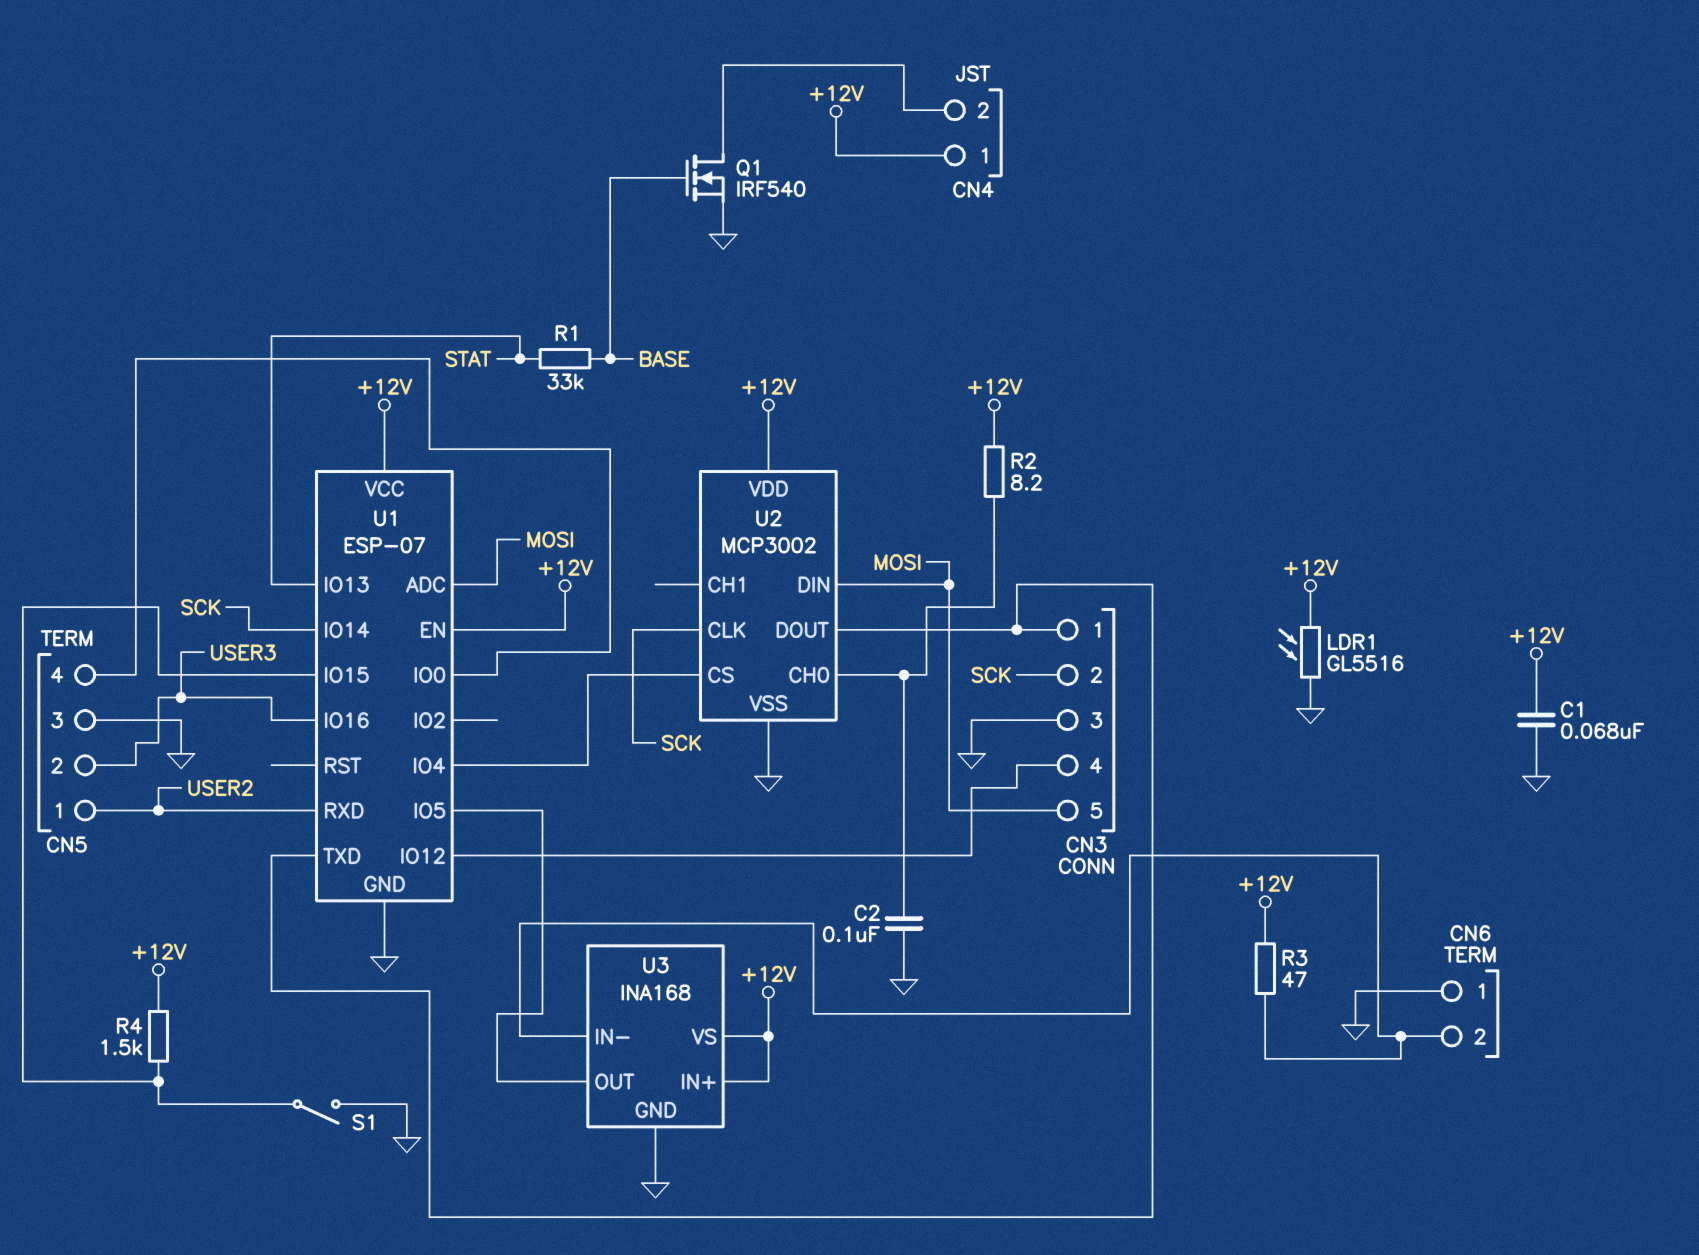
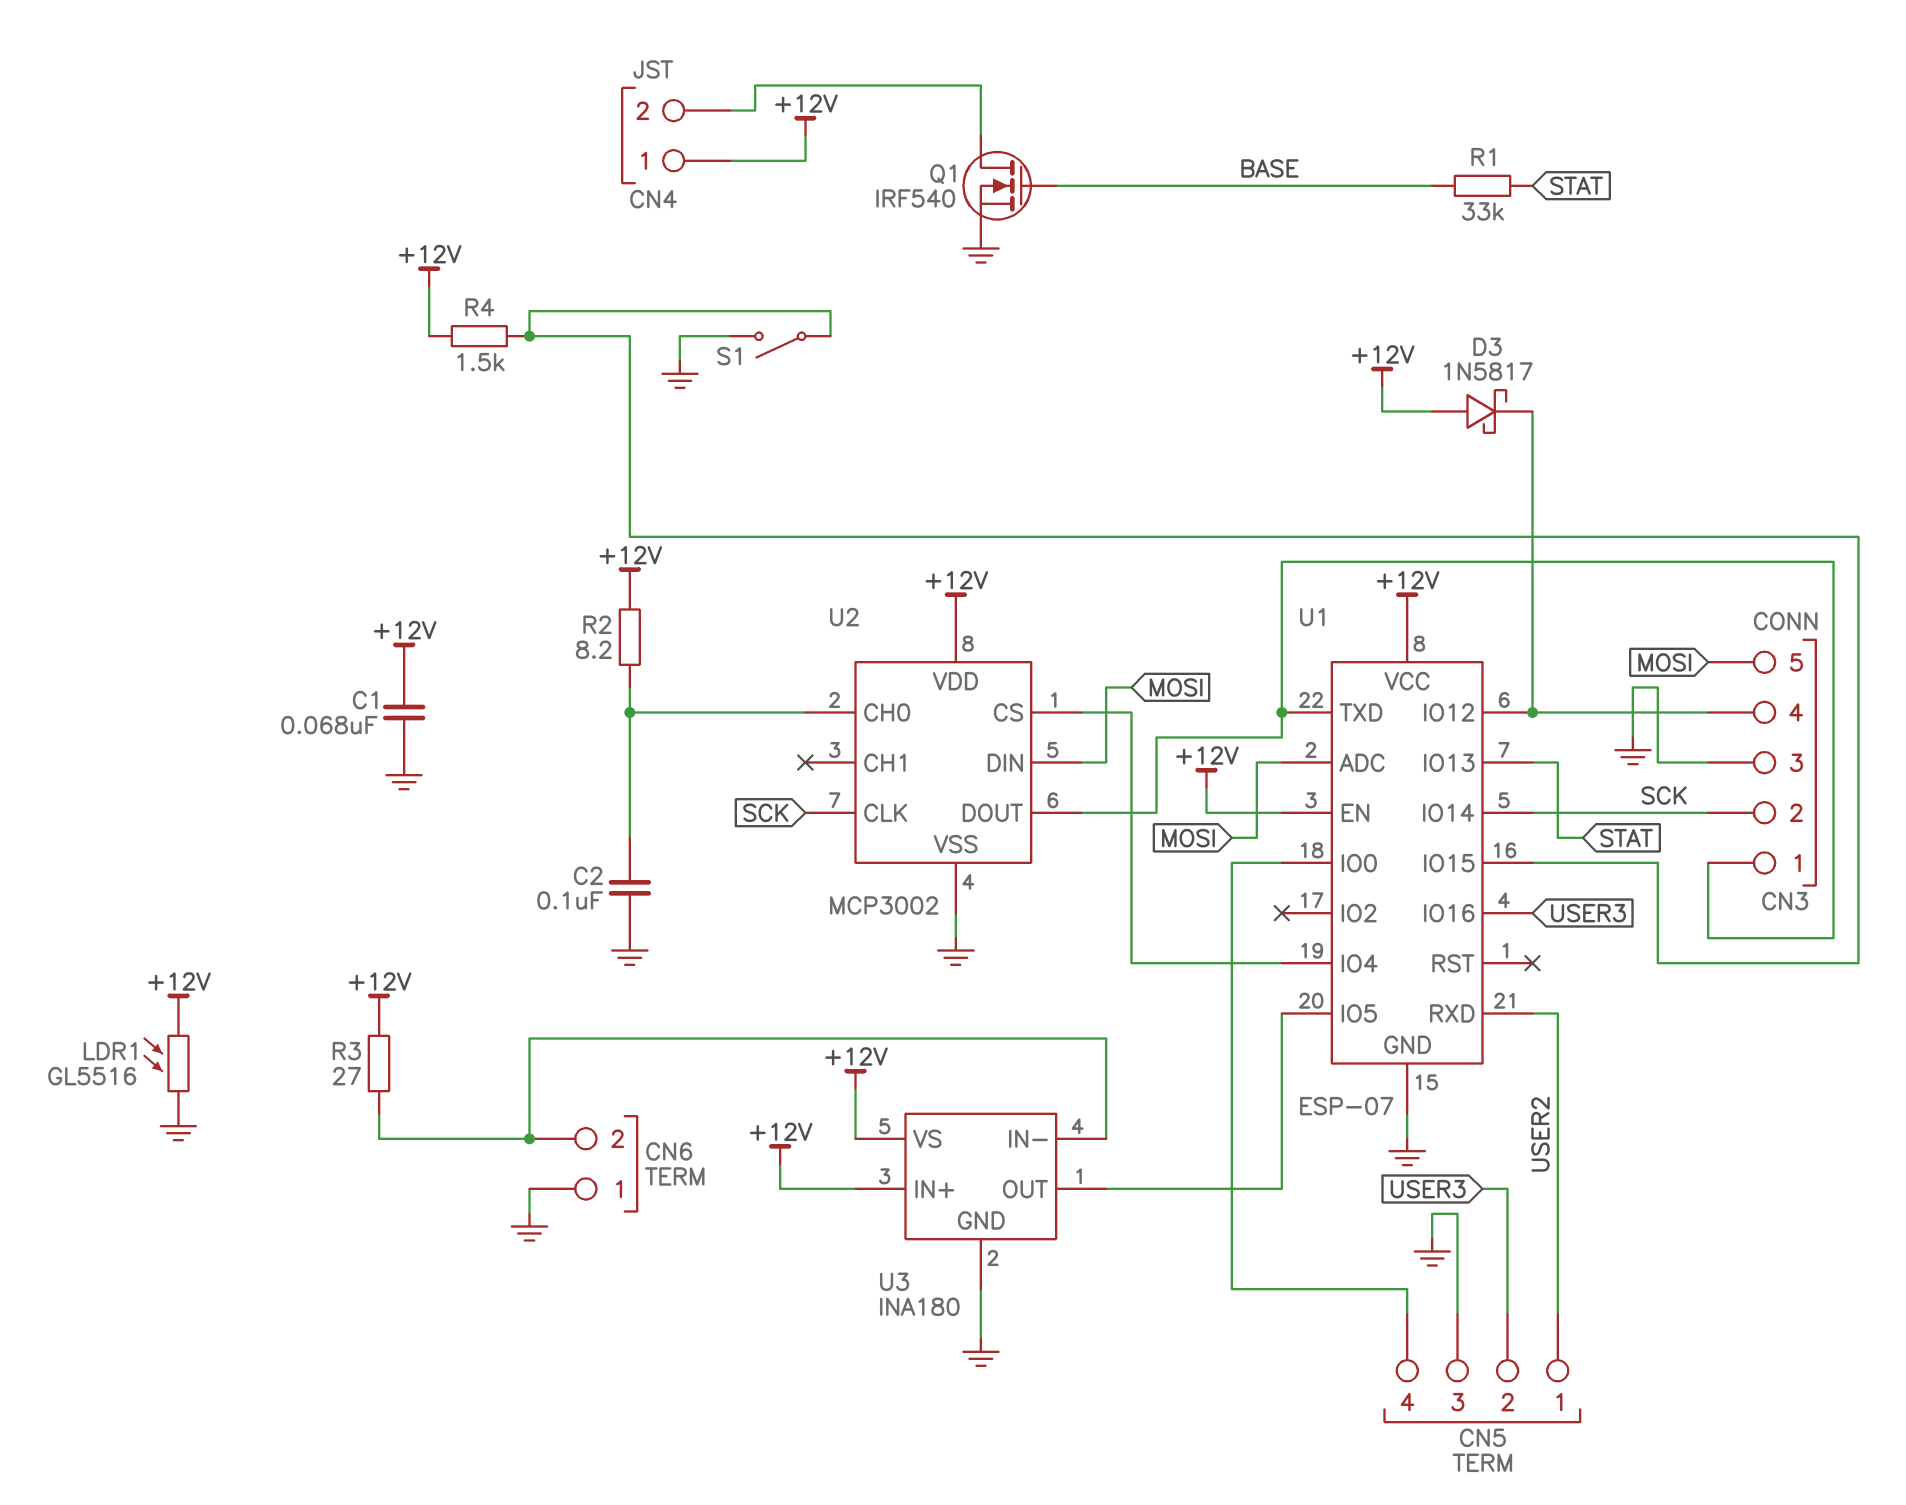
D3: none -> schottky 1N5817 (A +12V, K CN3/4)
R3: 47 (+12V, CN6/2) -> 27 (+12V, CN6/2)
U3: INA168 -> INA180

